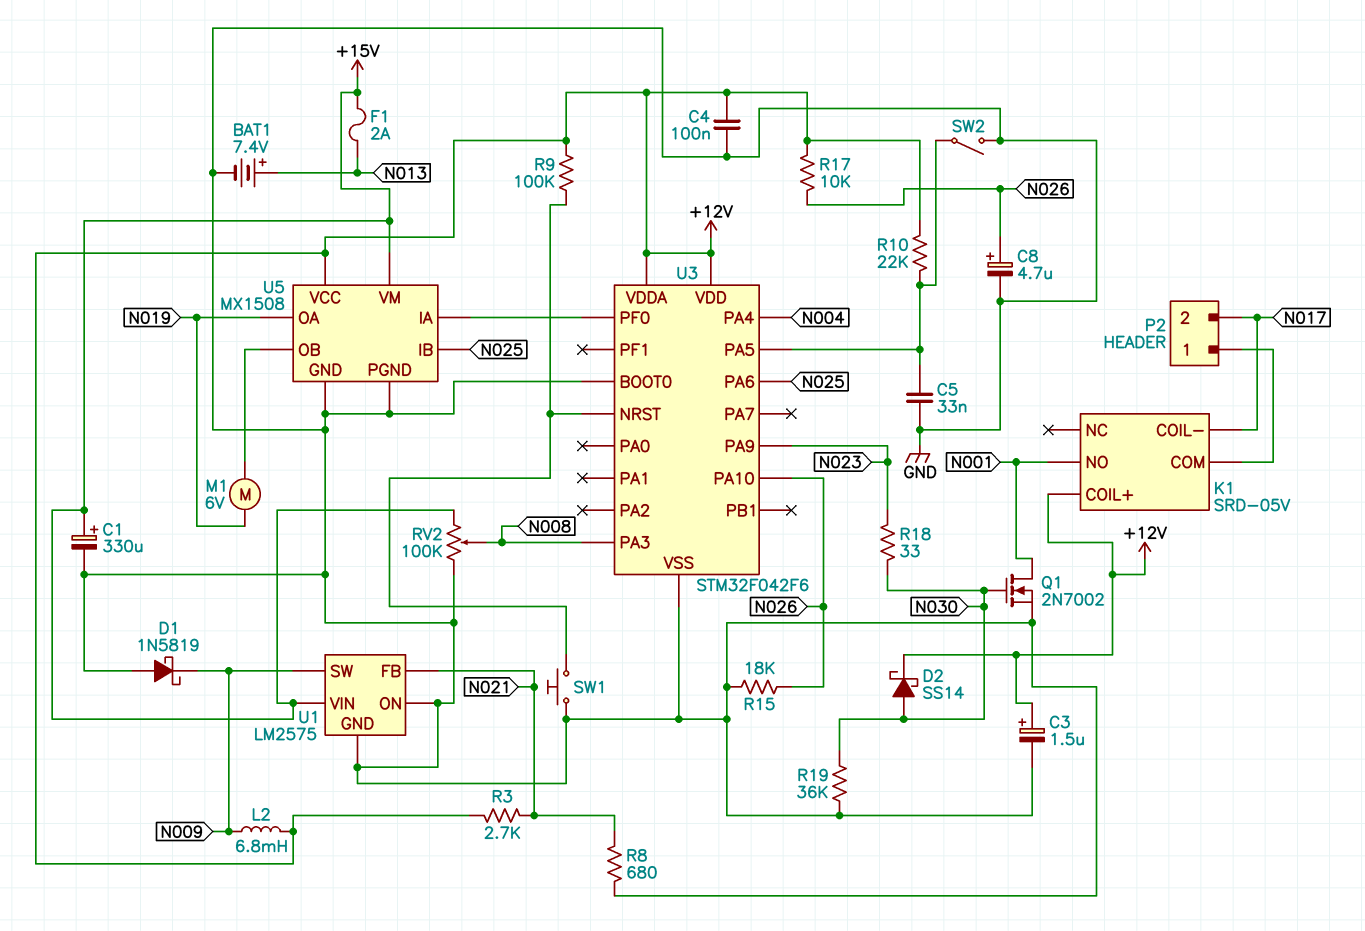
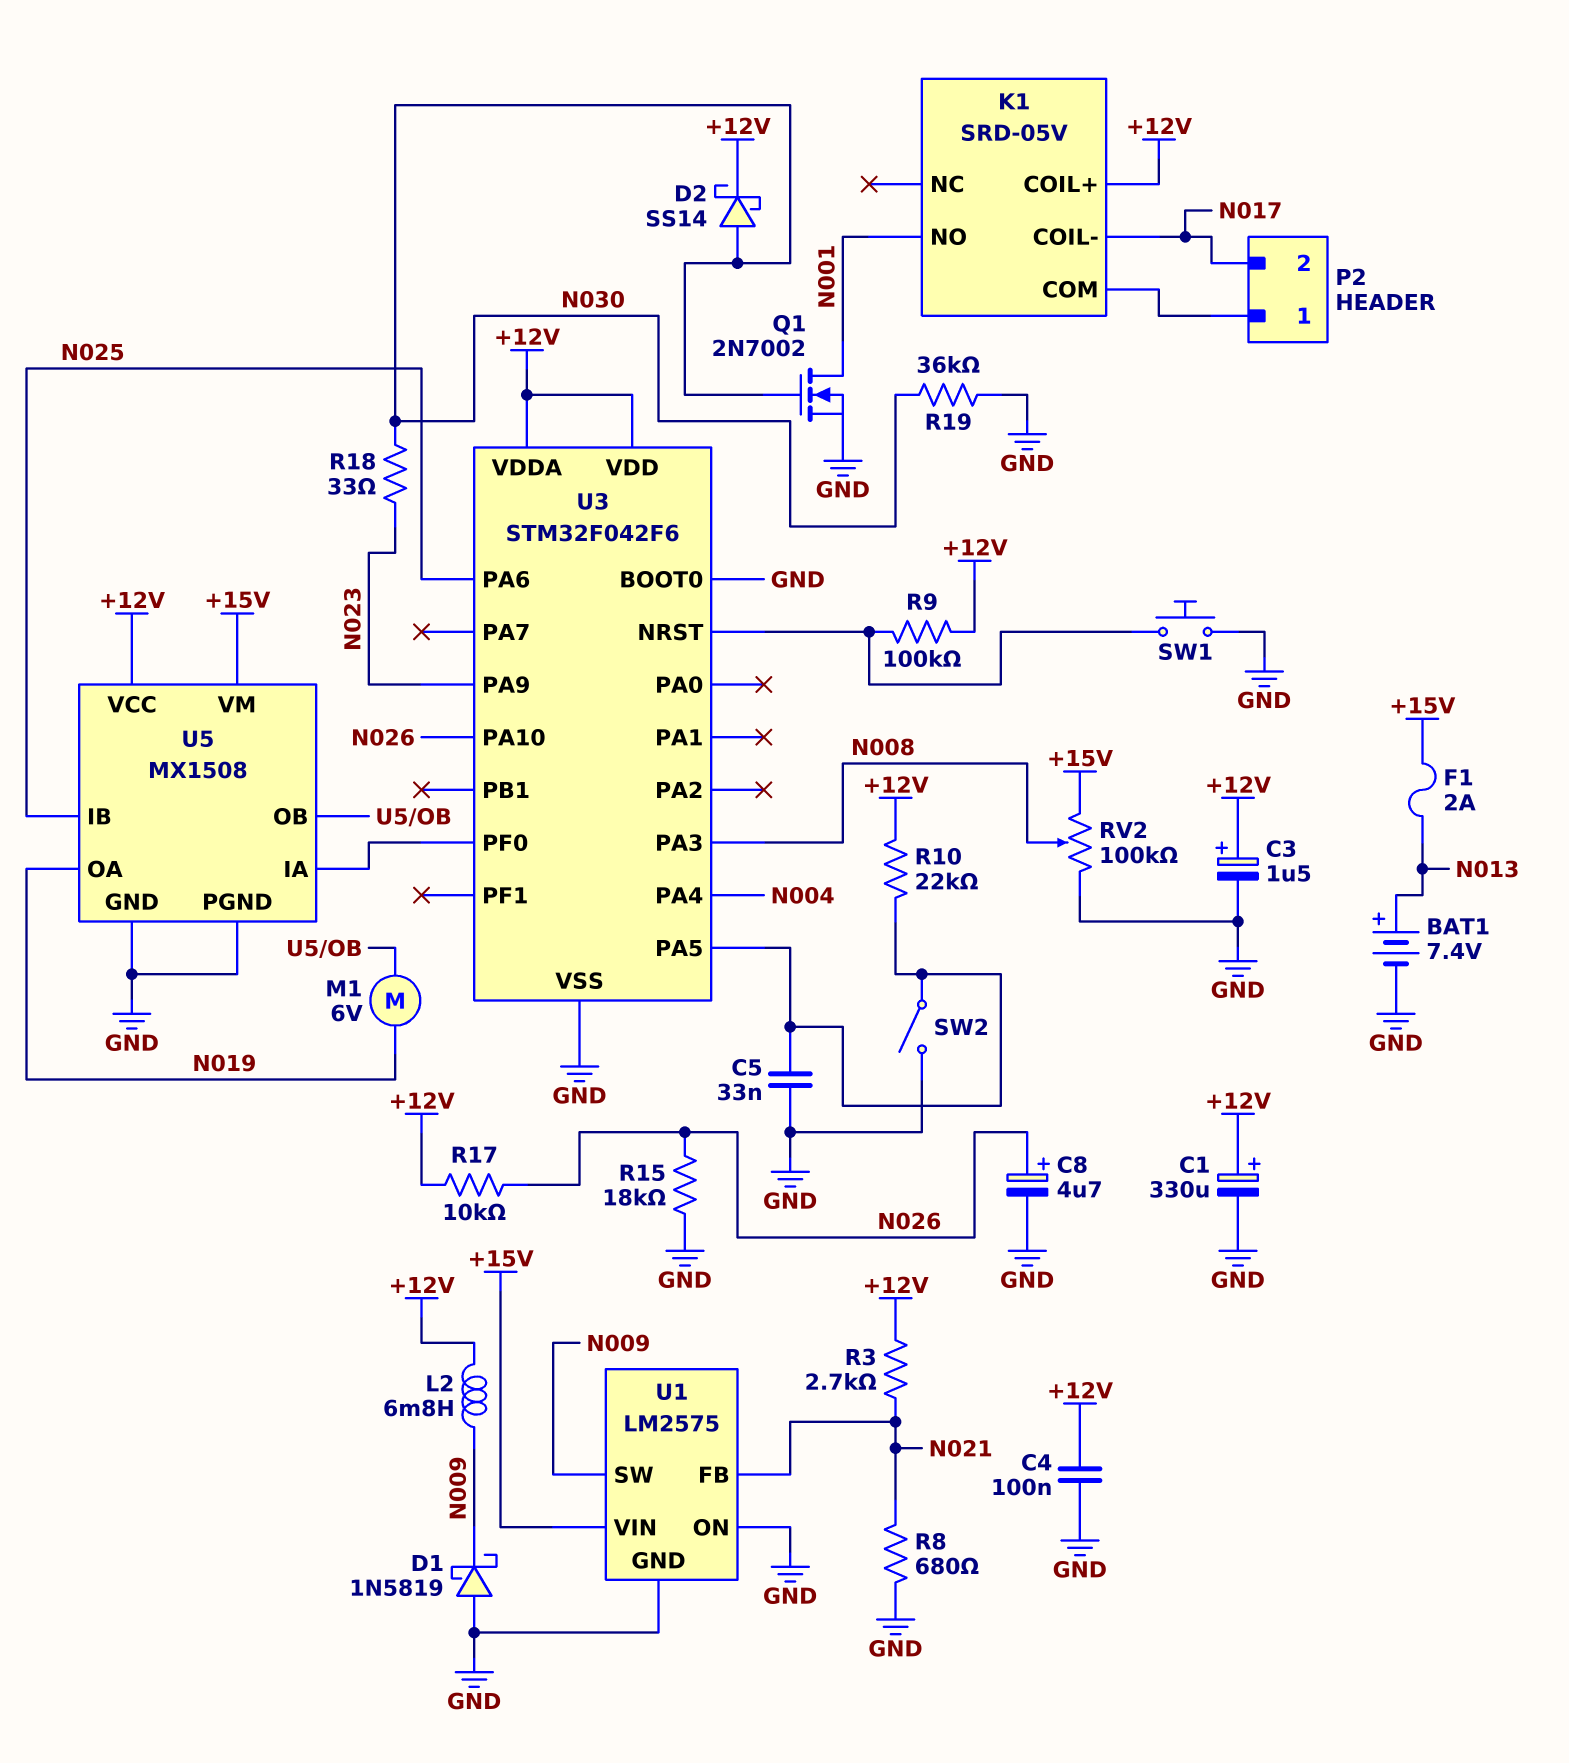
C1: 330uF (plus +15V, minus GND) -> 330uF (plus +12V, minus GND)

